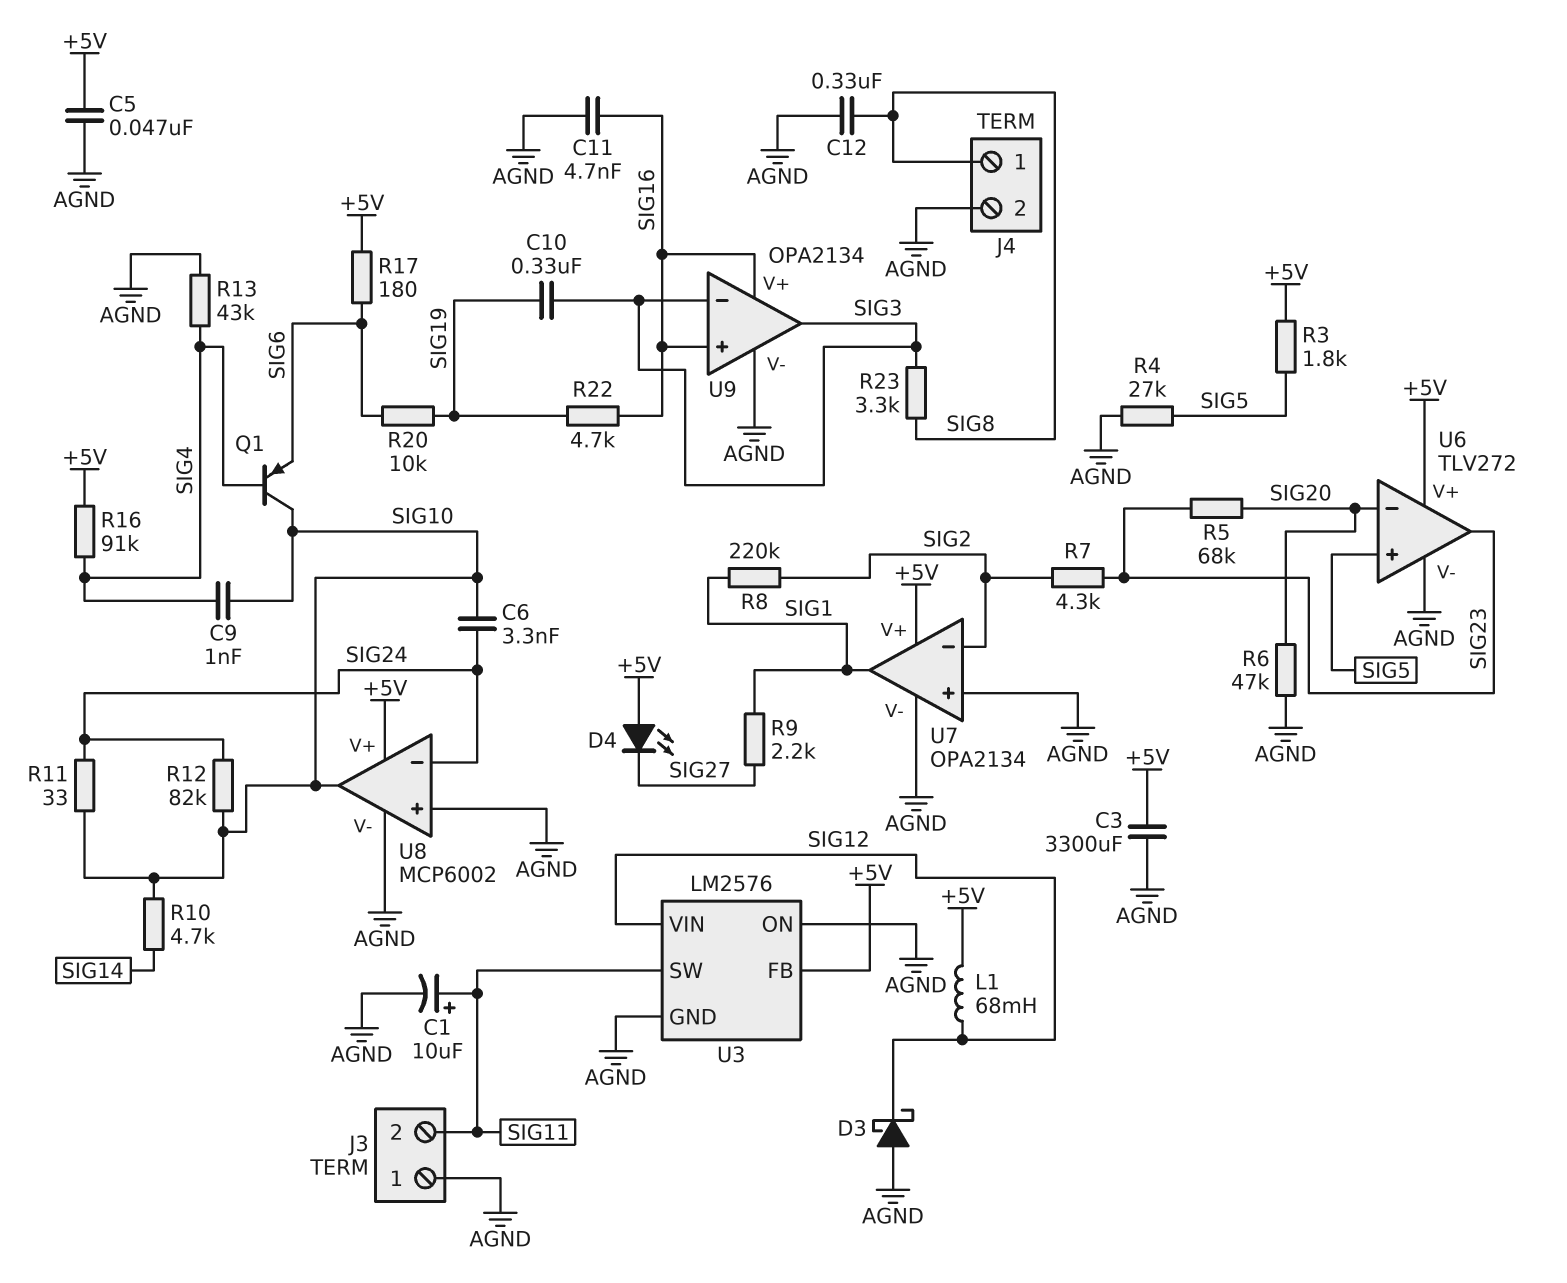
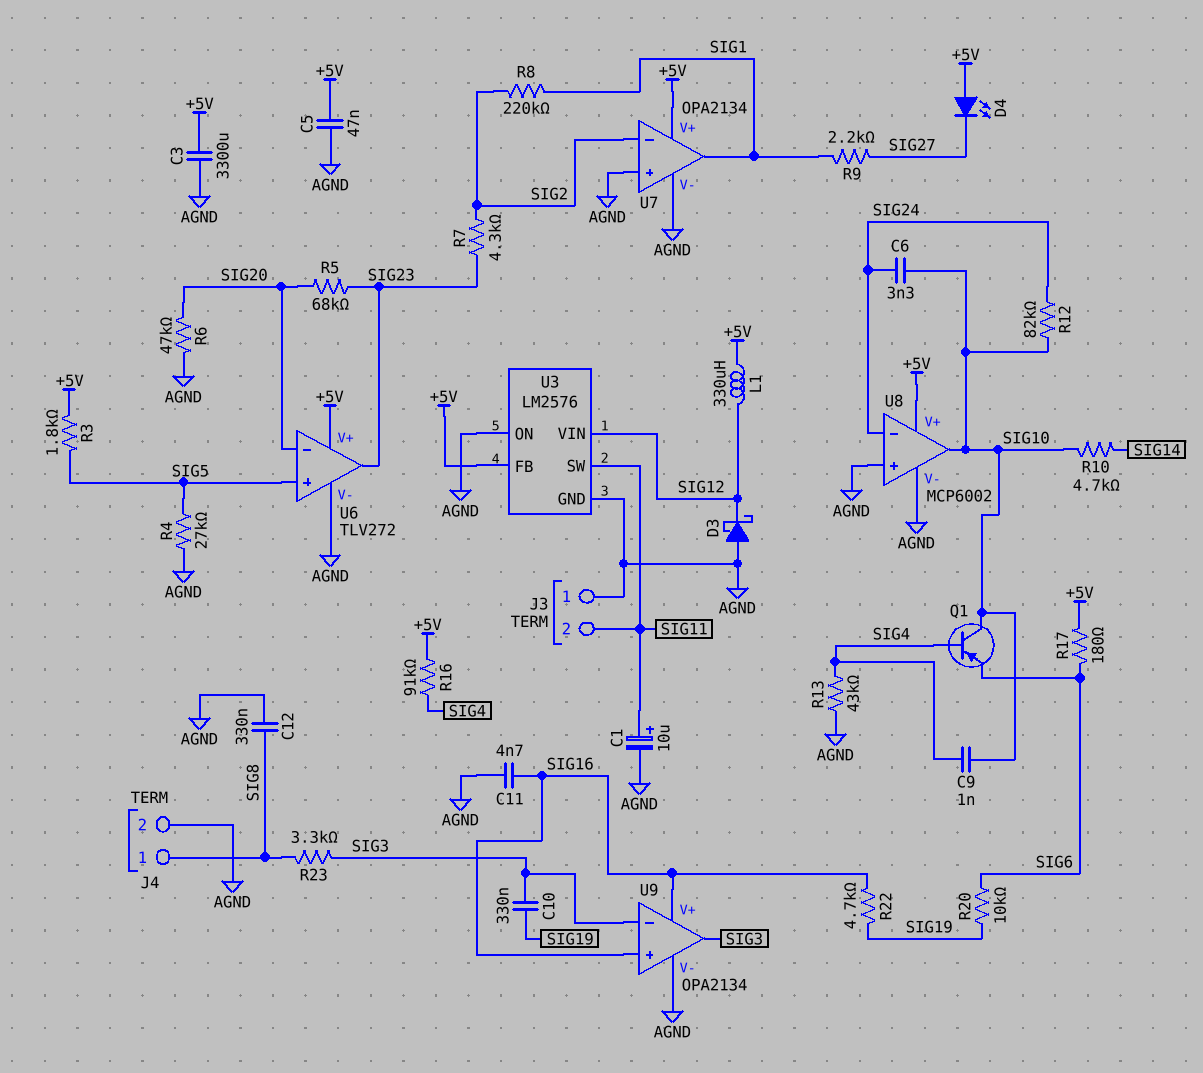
L1: 68mH (+5V, SIG12) -> 330uH (+5V, SIG12)
R11: 33 (SIG10, SIG24) -> none

